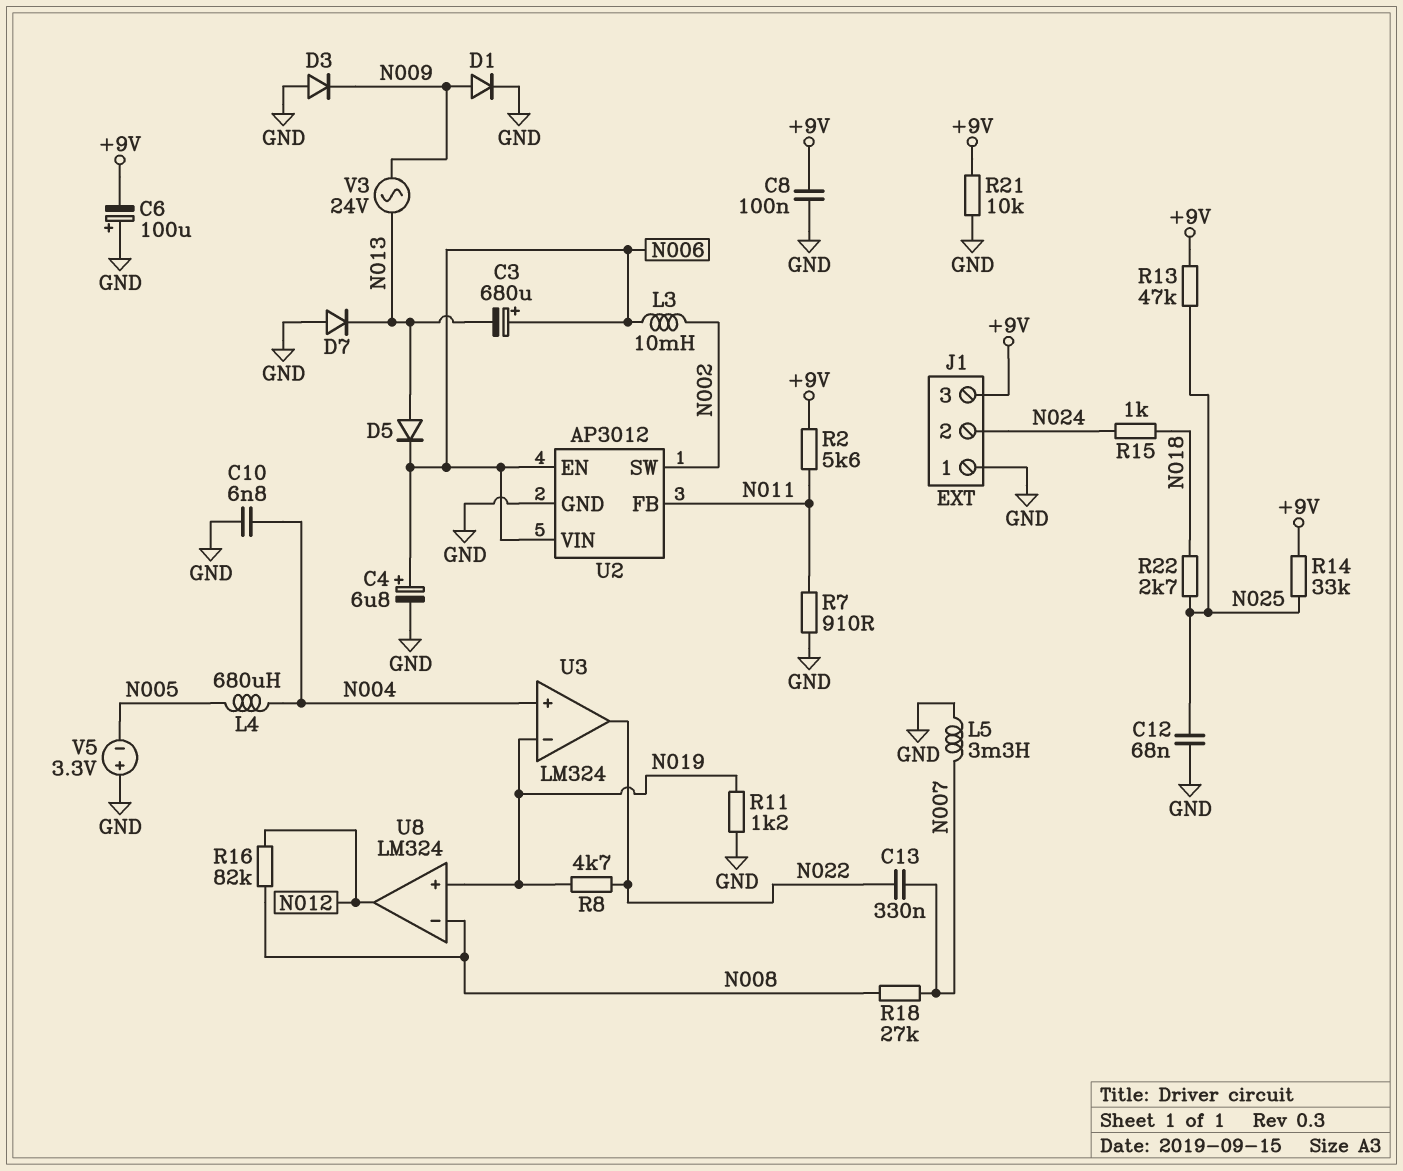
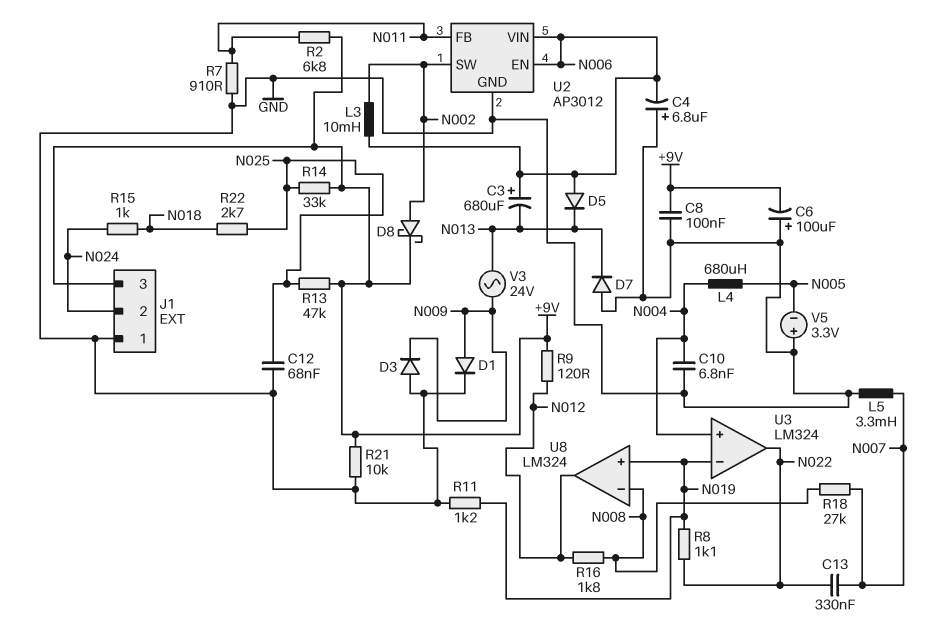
C4: 6.8uF (plus N006, minus GND) -> 6.8uF (plus GND, minus N006)
D5: diode (A N013, K N006) -> diode (A N006, K N013)
D8: none -> schottky (A N002, K +9V)
R2: 5.6k (+9V, N011) -> 6.8k (+9V, N011)
R8: 4.7k (N019, N022) -> 1.1k (N019, N022)
R9: none -> 120 (+9V, N012)
R16: 82k (N008, N012) -> 1.8k (N008, N012)

